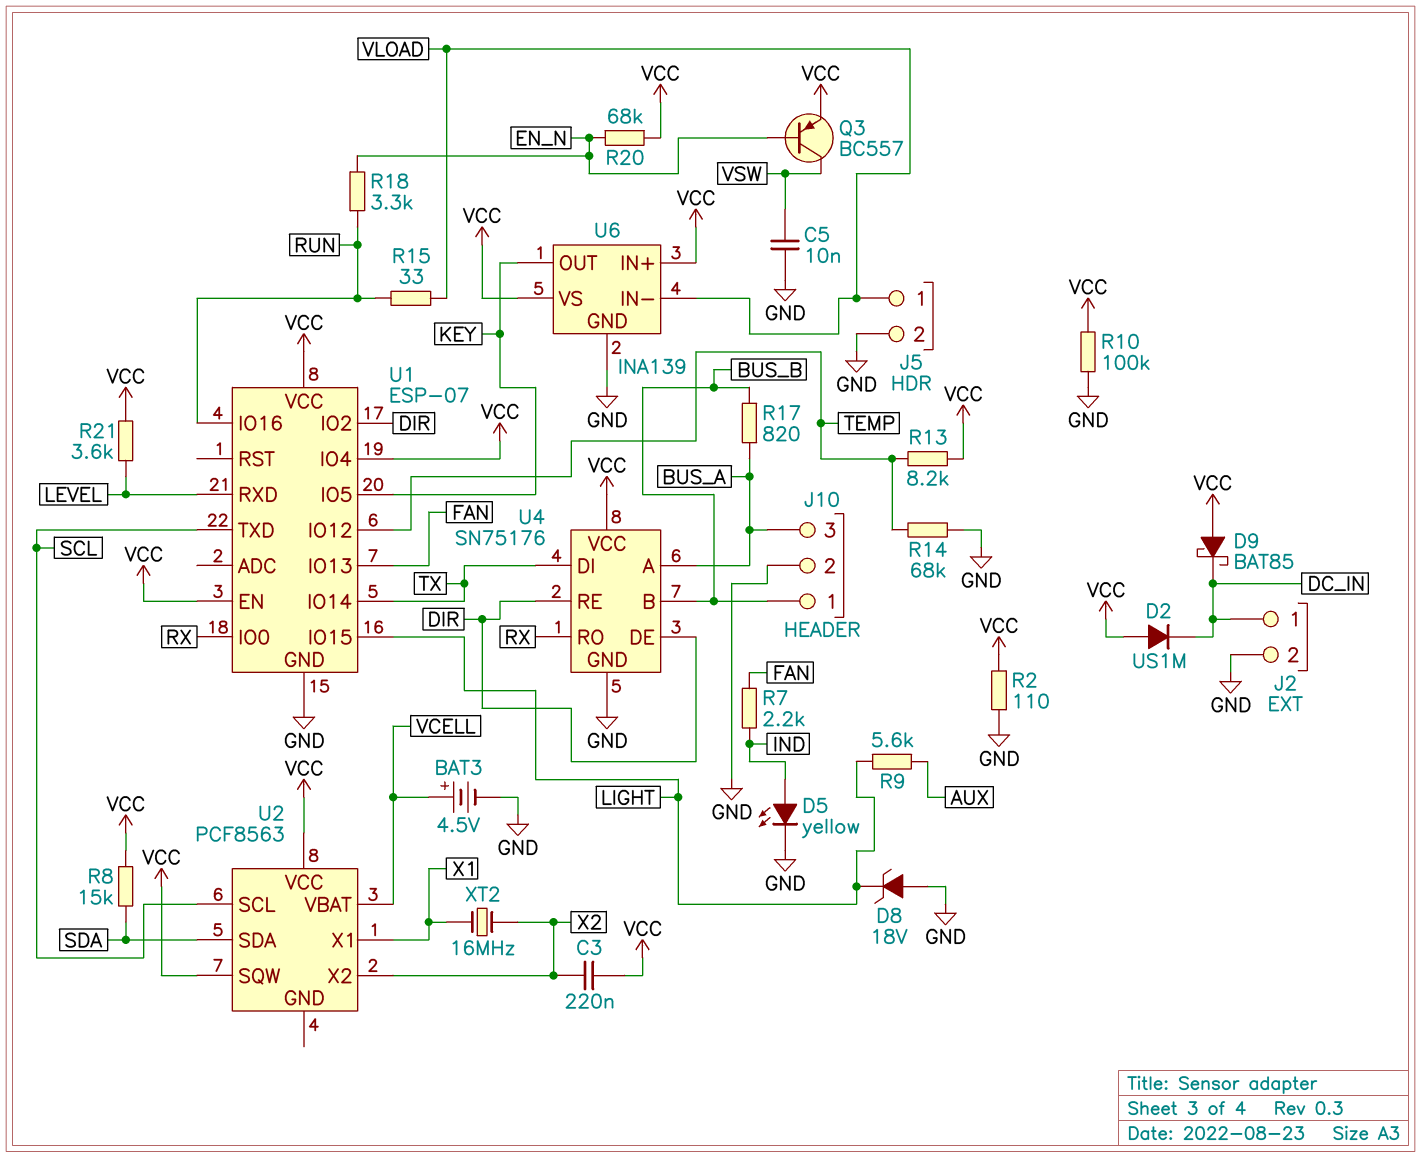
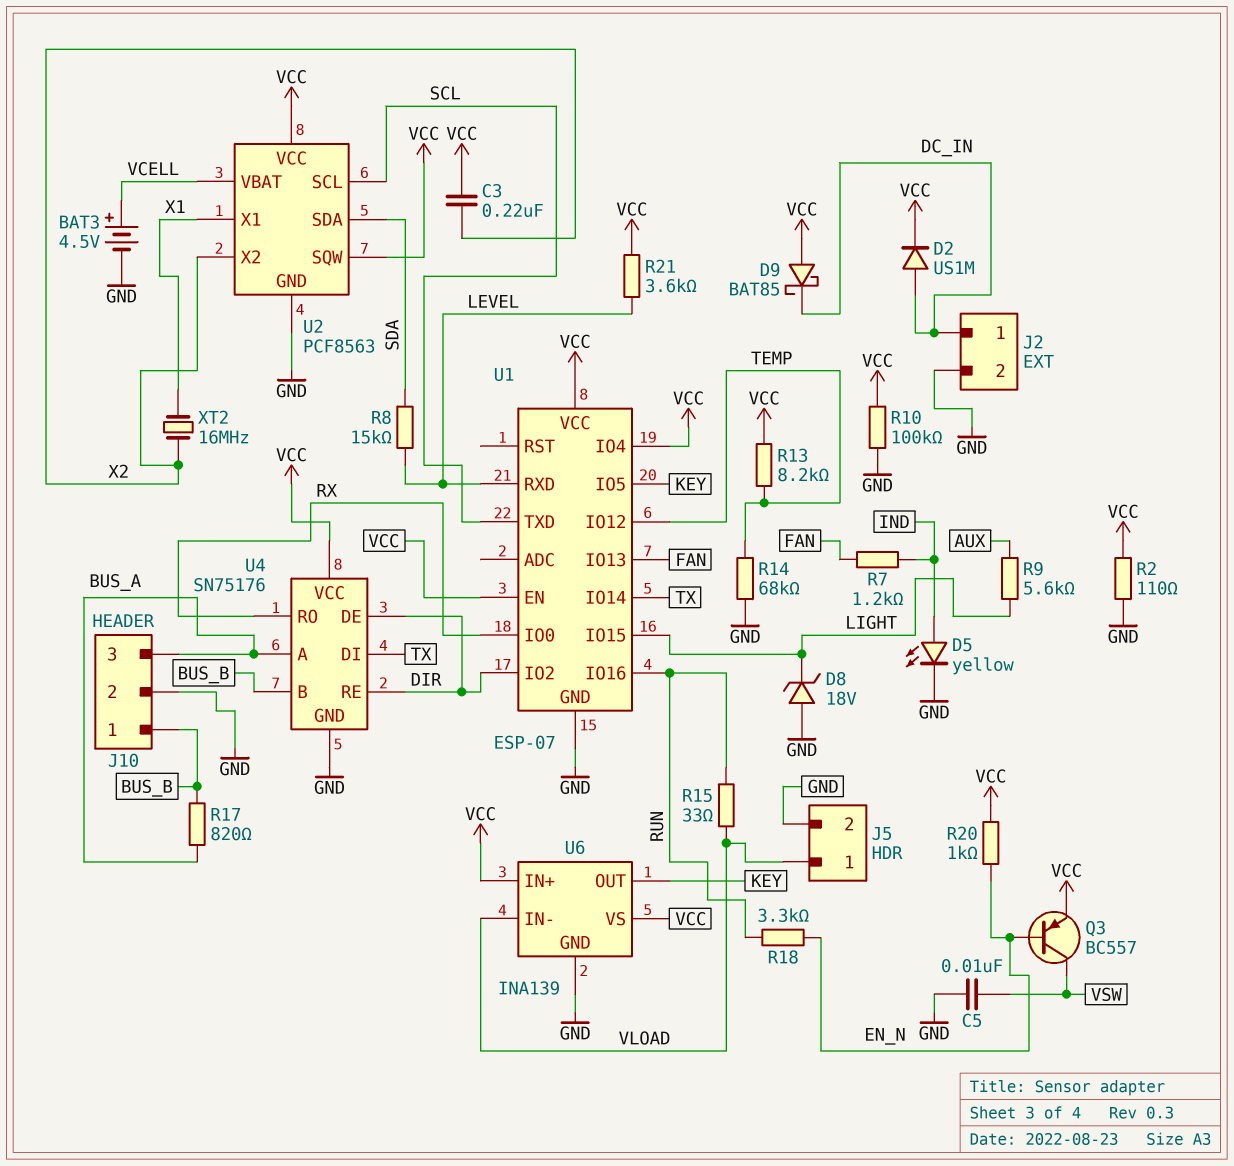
D2: diode US1M (A VCC, K DC_IN) -> diode US1M (A DC_IN, K VCC)
R7: 2.2k (FAN, IND) -> 1.2k (FAN, IND)
R8: 15k (SDA, VCC) -> 15k (LEVEL, SDA)
R20: 68k (EN_N, VCC) -> 1k (EN_N, VCC)
U2 pin GND: none -> GND

